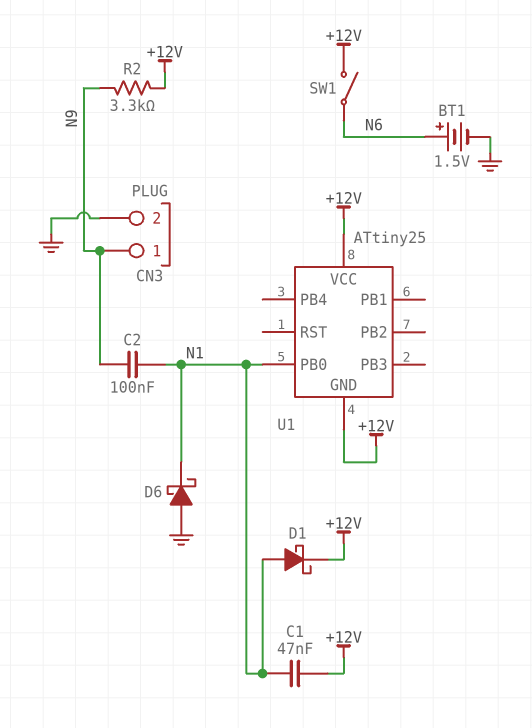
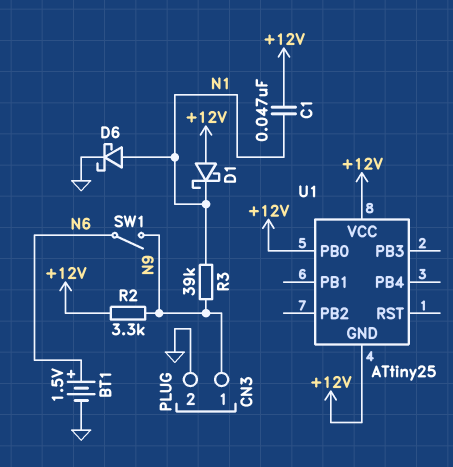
C2: 100nF (N1, N9) -> none
D1: schottky (A N1, K +12V) -> schottky (A +12V, K N1)
D6: schottky (A GND, K N1) -> schottky (A N1, K GND)
R3: none -> 39k (N1, N9)
SW1: switch (+12V, N6) -> switch (N6, N9)
U1 pin PB0: N1 -> +12V

